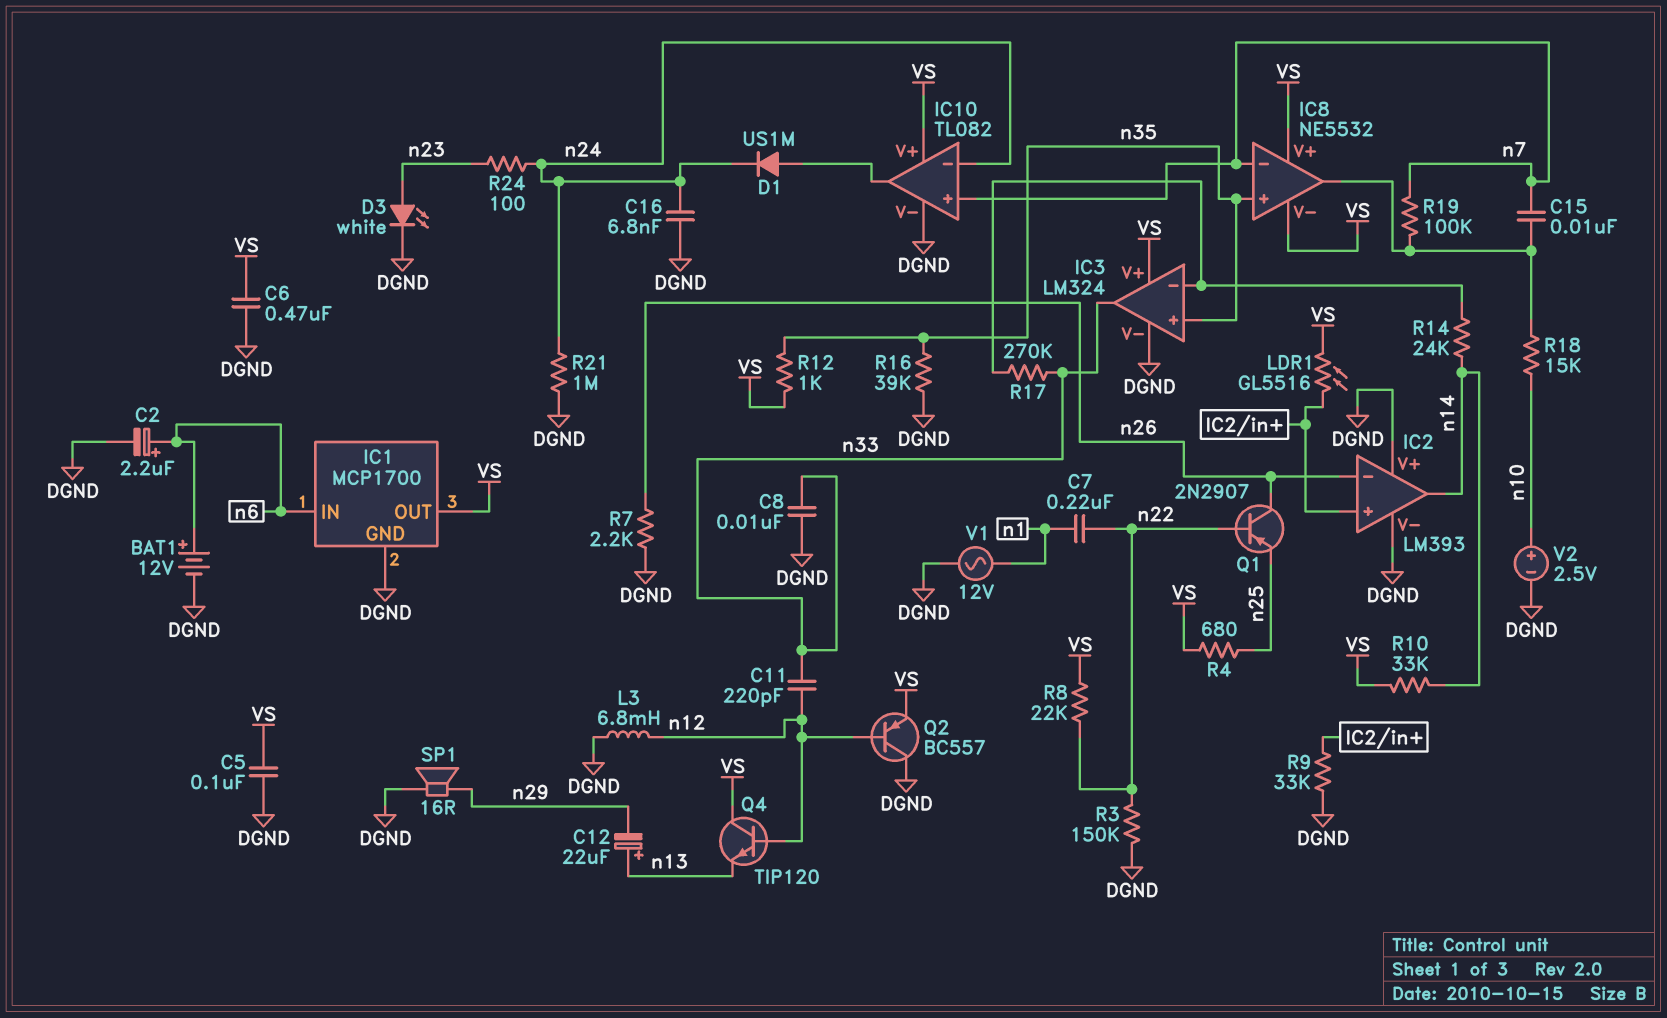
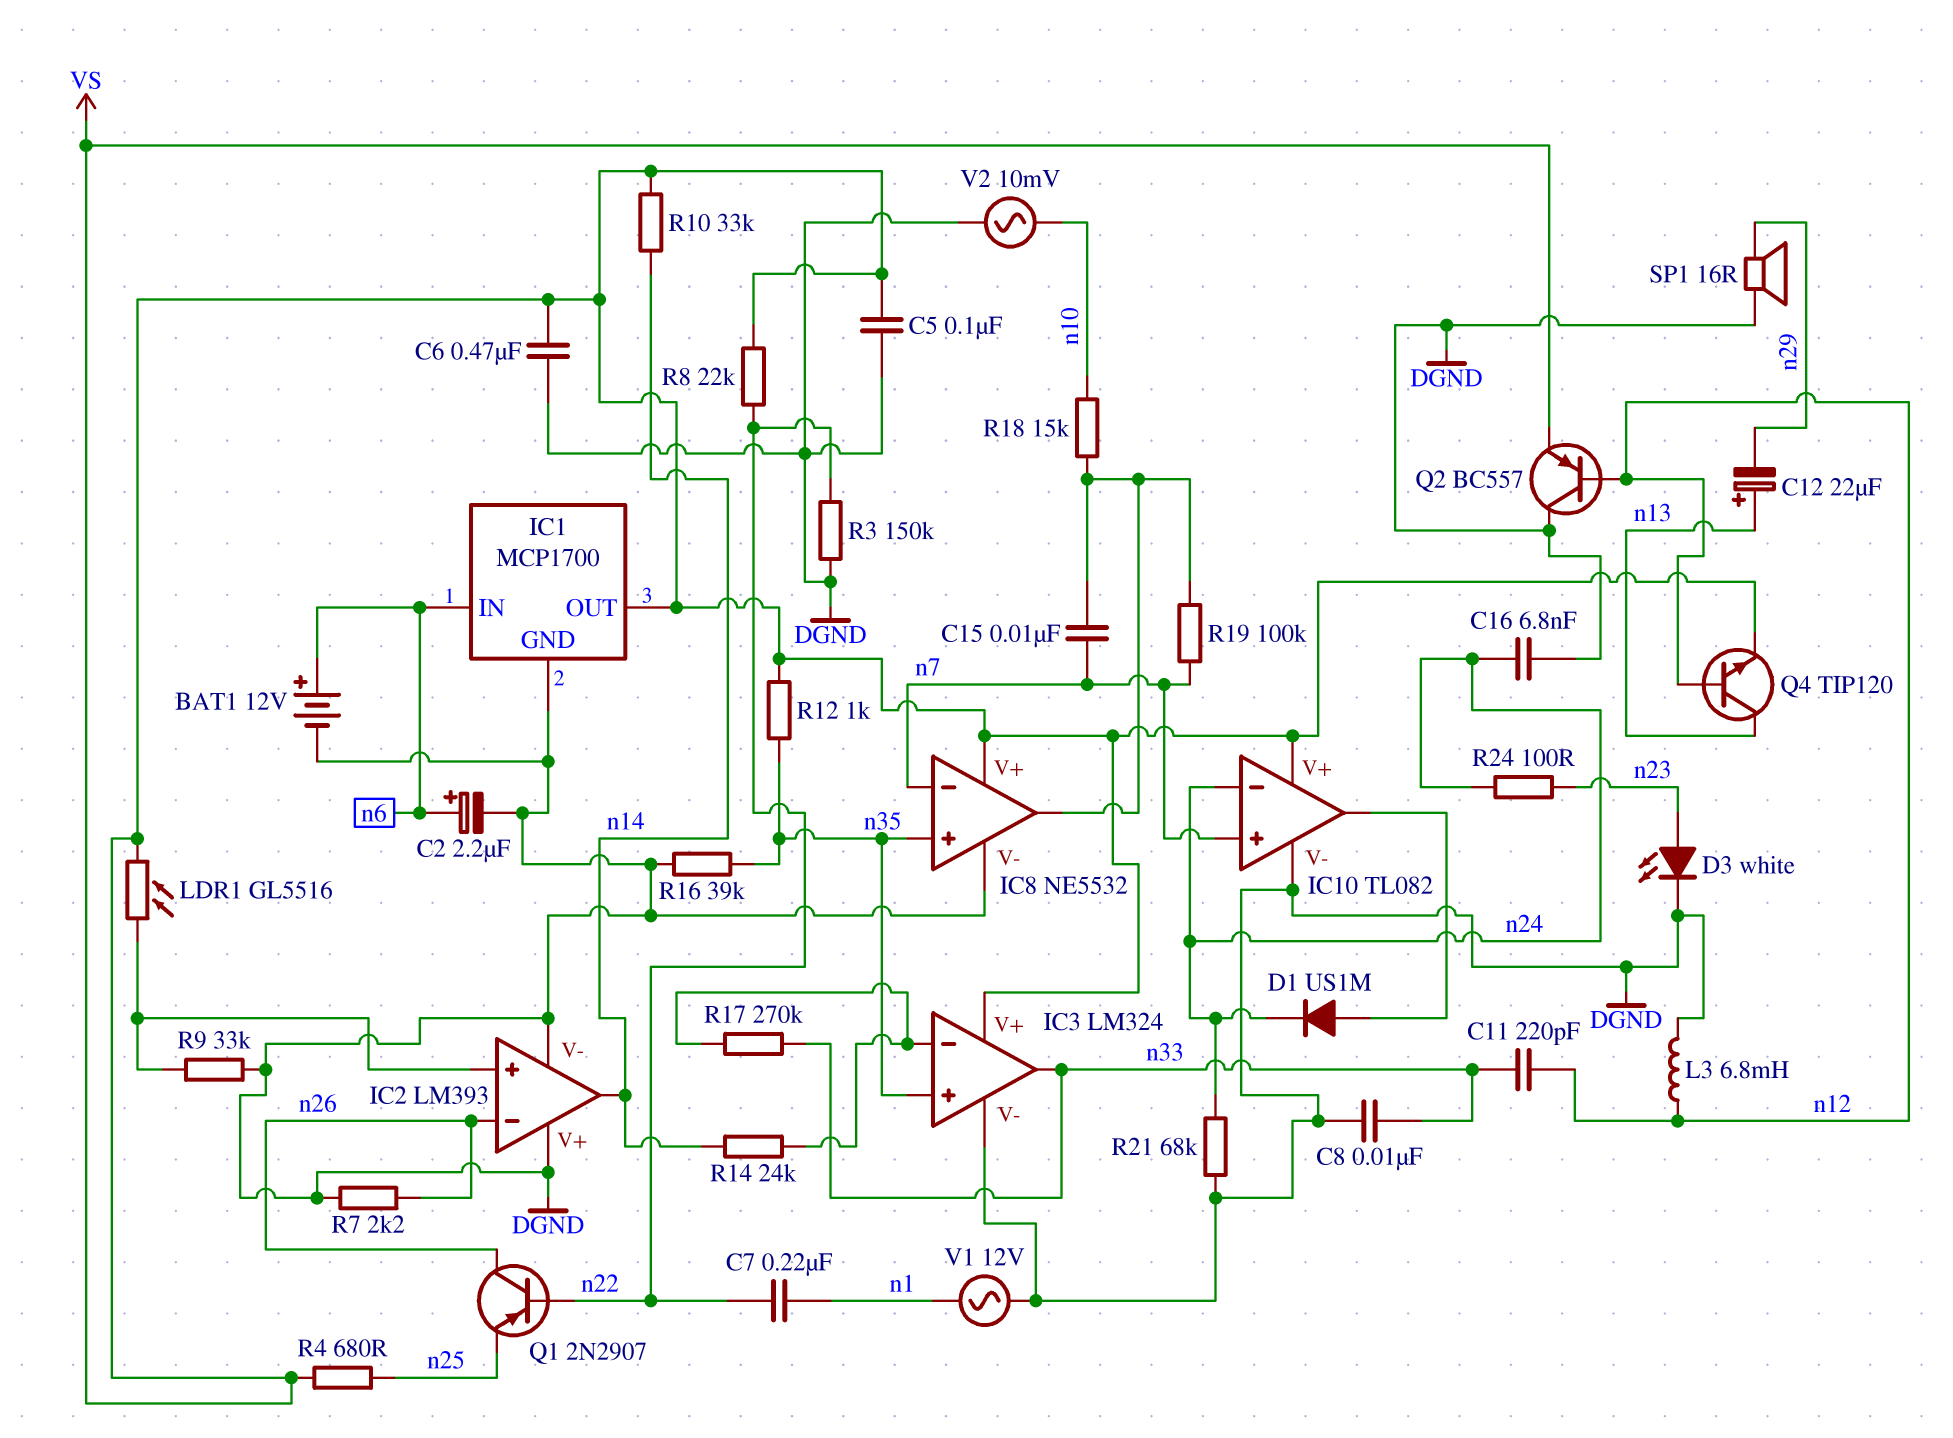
IC8 pin V-: VS -> DGND
Q4: NPN TIP120 (B n12, C VS, E n13) -> NPN TIP120 (B n12, C n13, E VS)
R21: 1M (DGND, n24) -> 68k (DGND, n24)
V2: 2.5V (plus n10, minus DGND) -> AC 10mV (DGND, n10)

